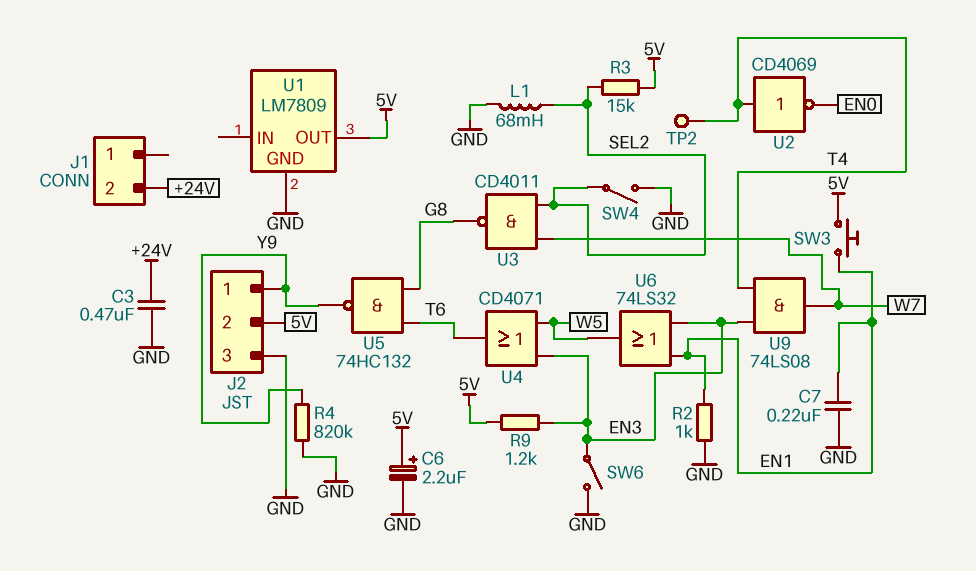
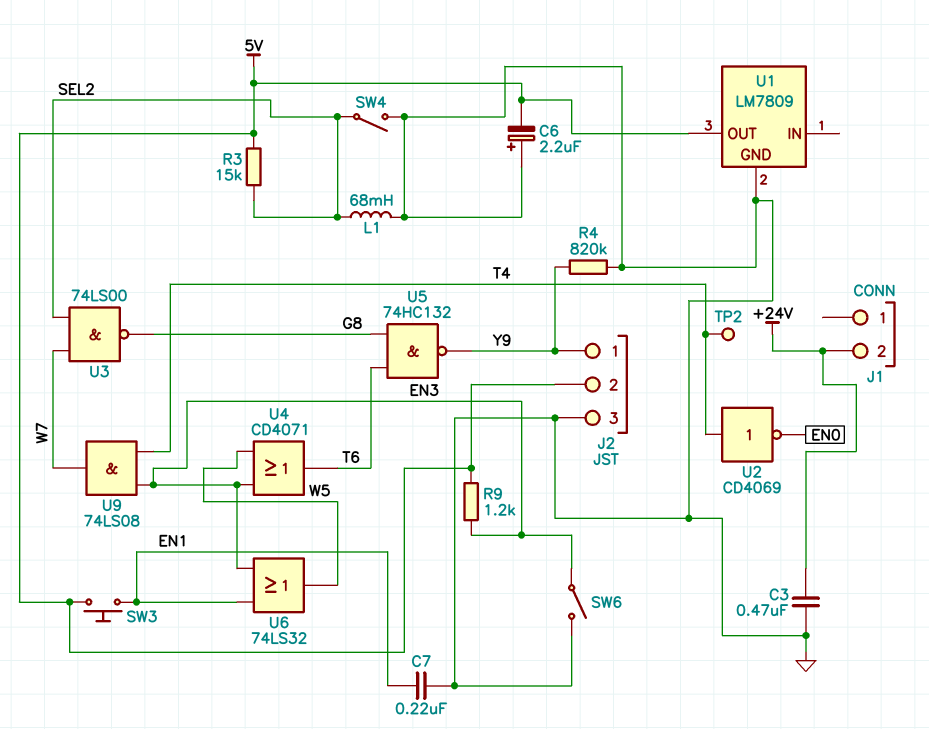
C6: 2.2uF (plus 5V, minus GND) -> 2.2uF (plus GND, minus 5V)
R2: 1k (EN1, GND) -> none
U3: NAND CD4011 (in SEL2, in W7, out G8) -> NAND 74LS00 (in SEL2, in W7, out G8)

